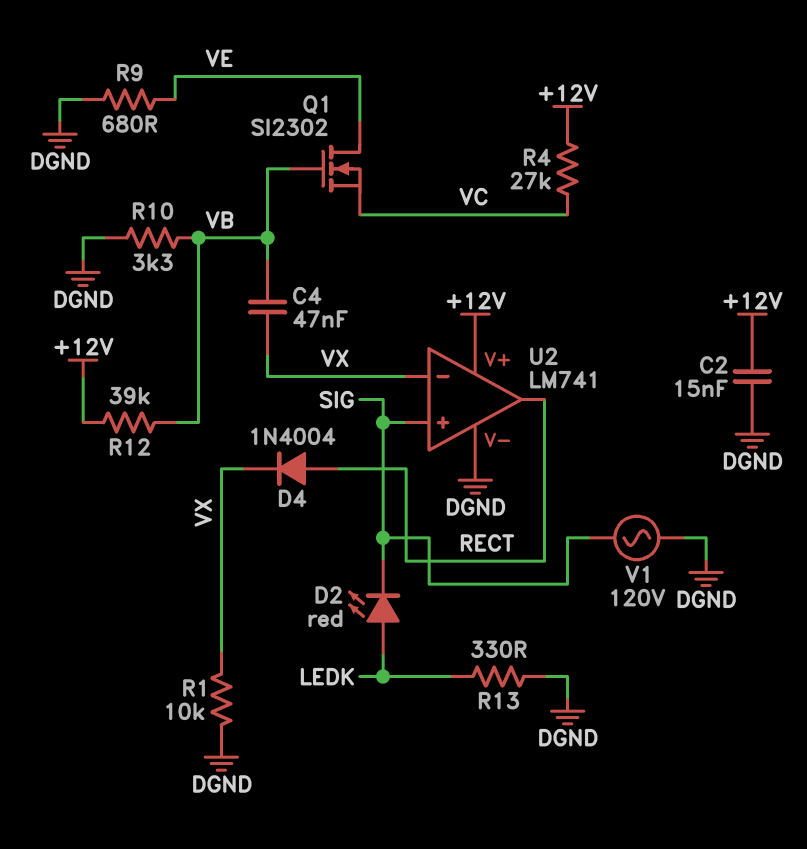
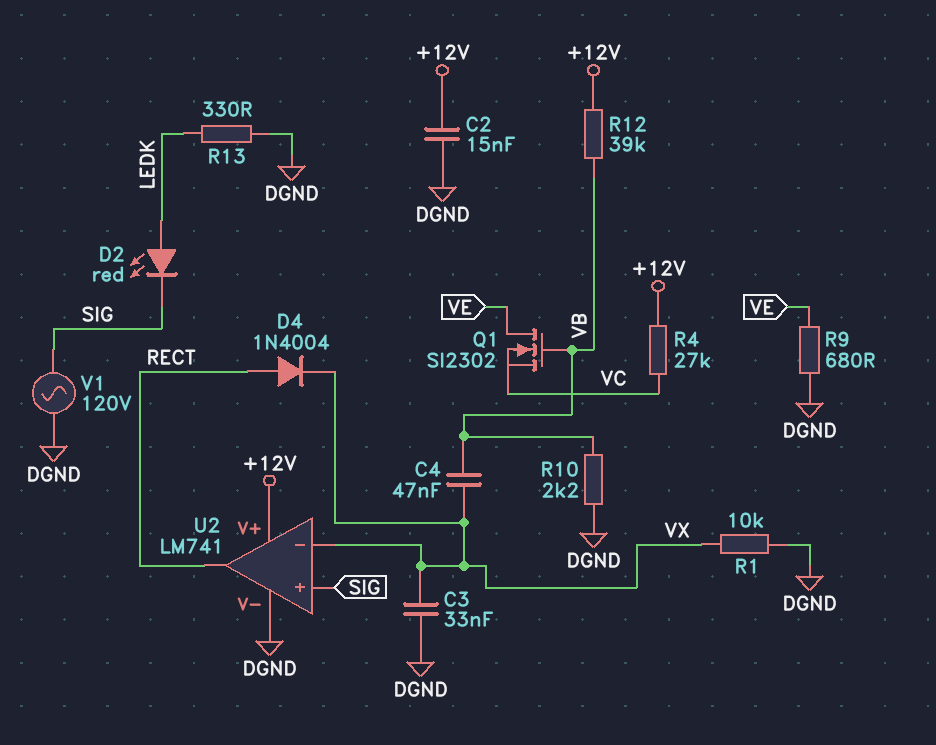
C3: none -> 33nF (DGND, VX)
R10: 3.3k (DGND, VB) -> 2.2k (DGND, VB)

